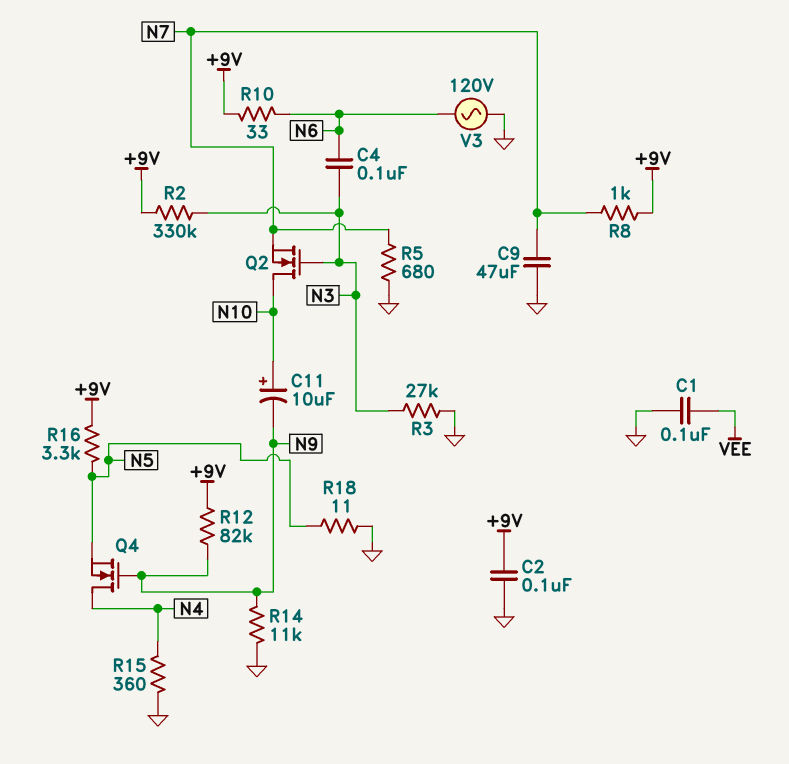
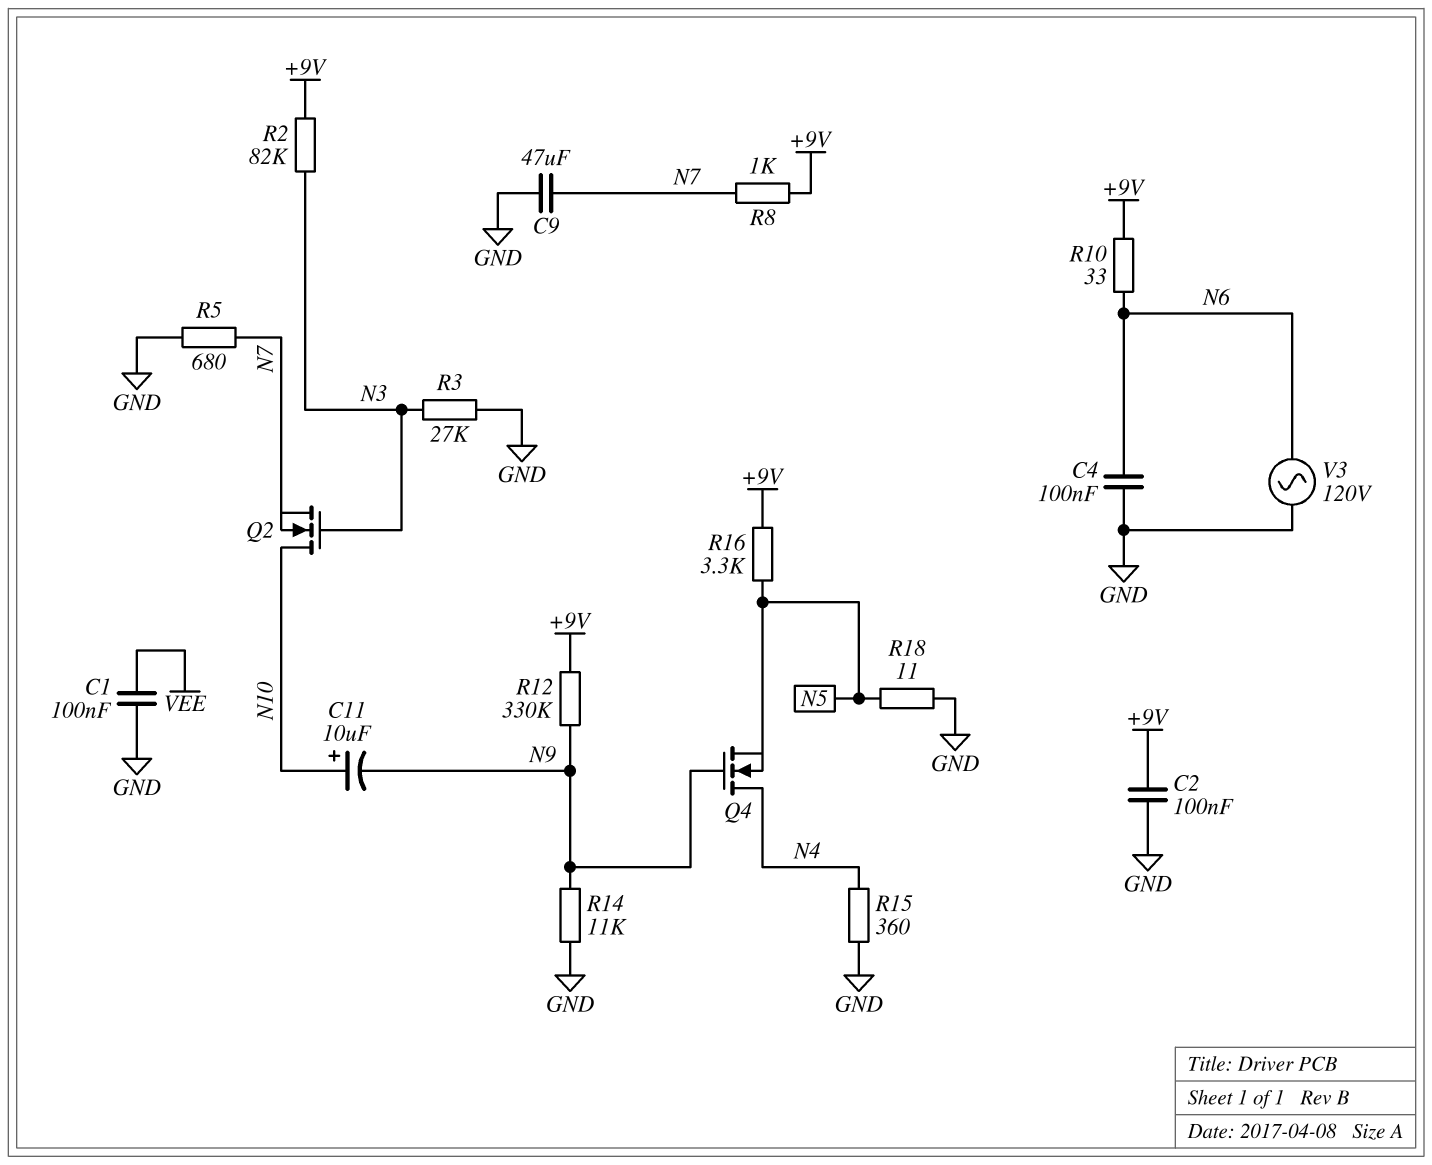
C4: 100nF (N3, N6) -> 100nF (GND, N6)
R2: 330k (+9V, N3) -> 82k (+9V, N3)
R12: 82k (+9V, N9) -> 330k (+9V, N9)

